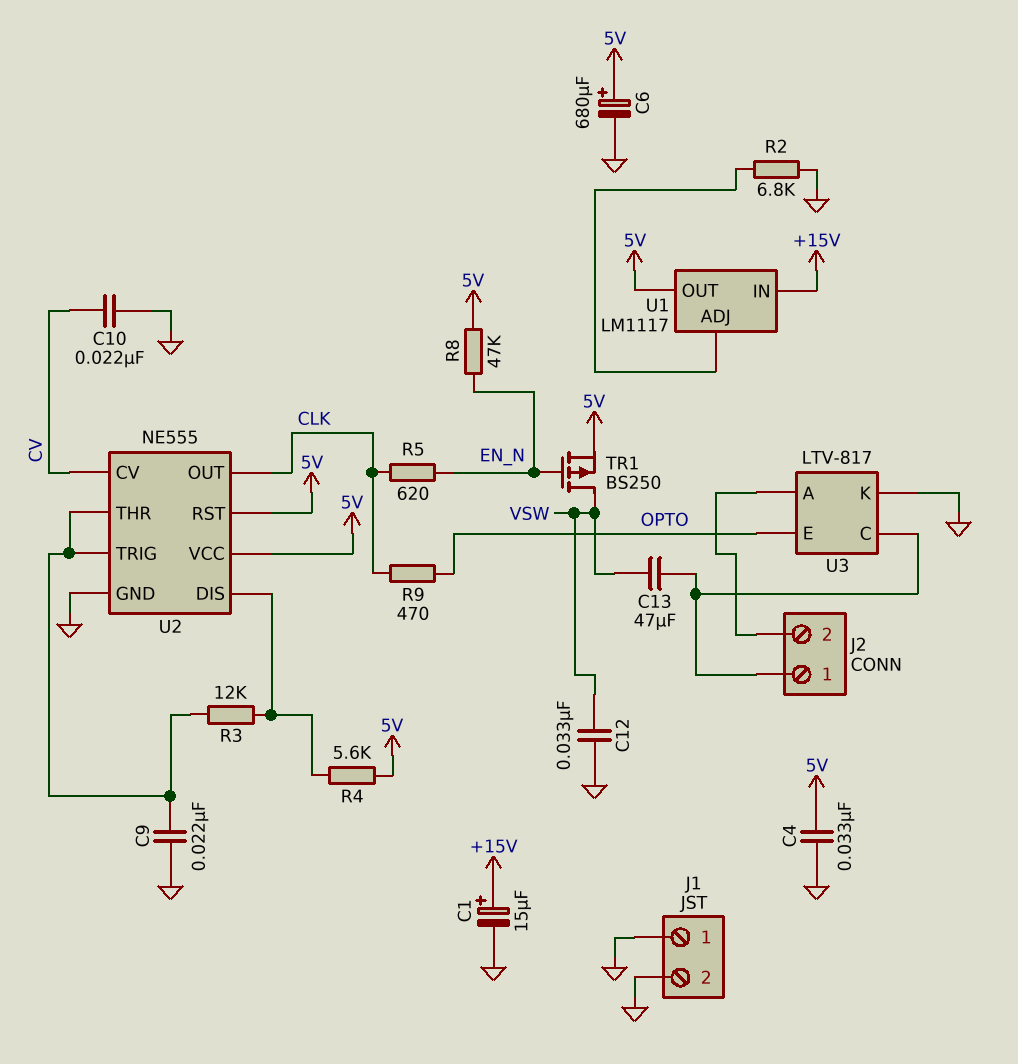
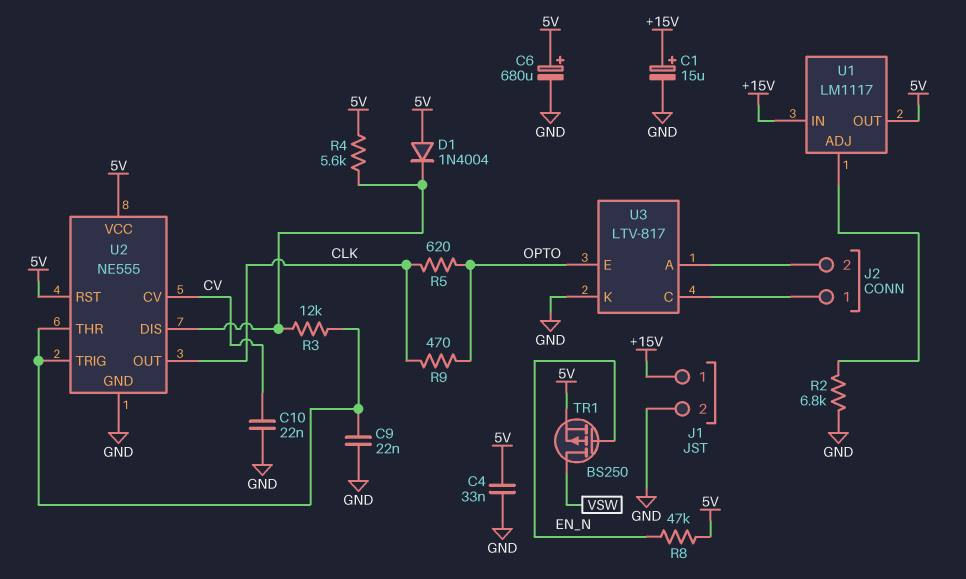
C12: 33nF (GND, VSW) -> none
C13: 47uF (J2/1, VSW) -> none
D1: none -> diode 1N4004 (A 5V, K U2/DIS)
J1 pin 1: GND -> +15V
R5: 620 (CLK, EN_N) -> 620 (CLK, OPTO)

